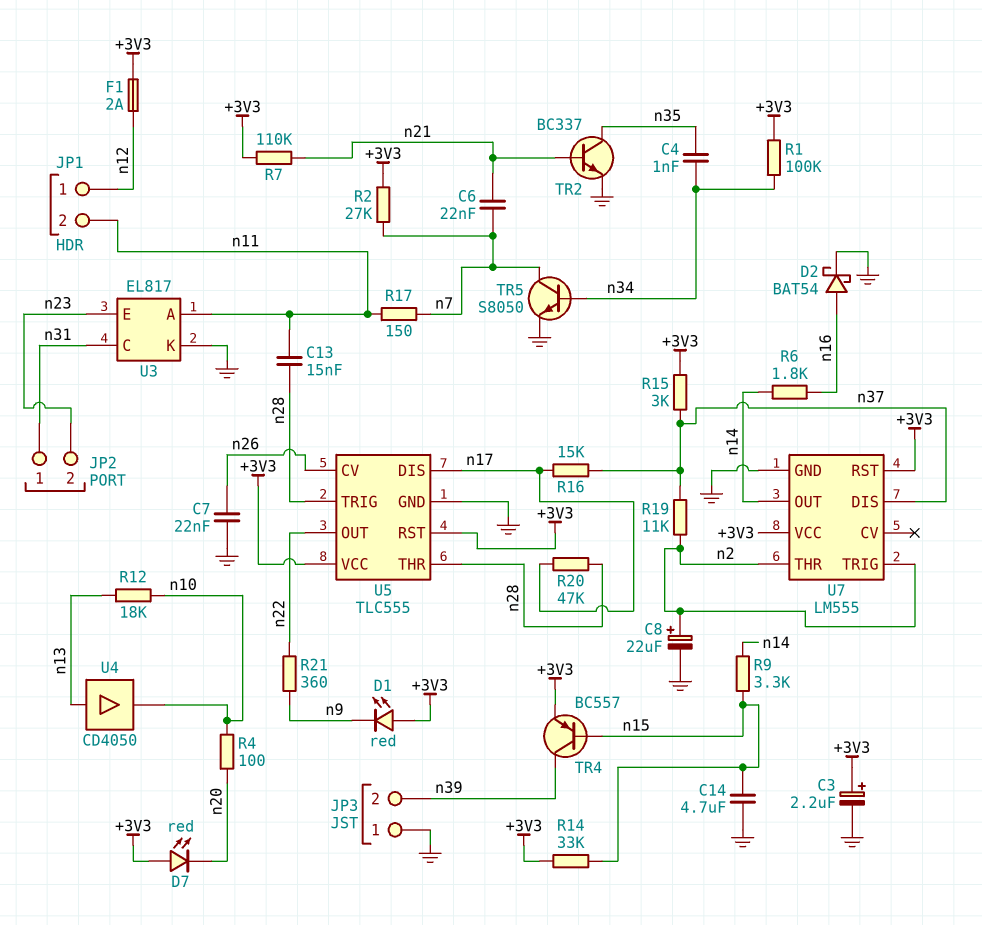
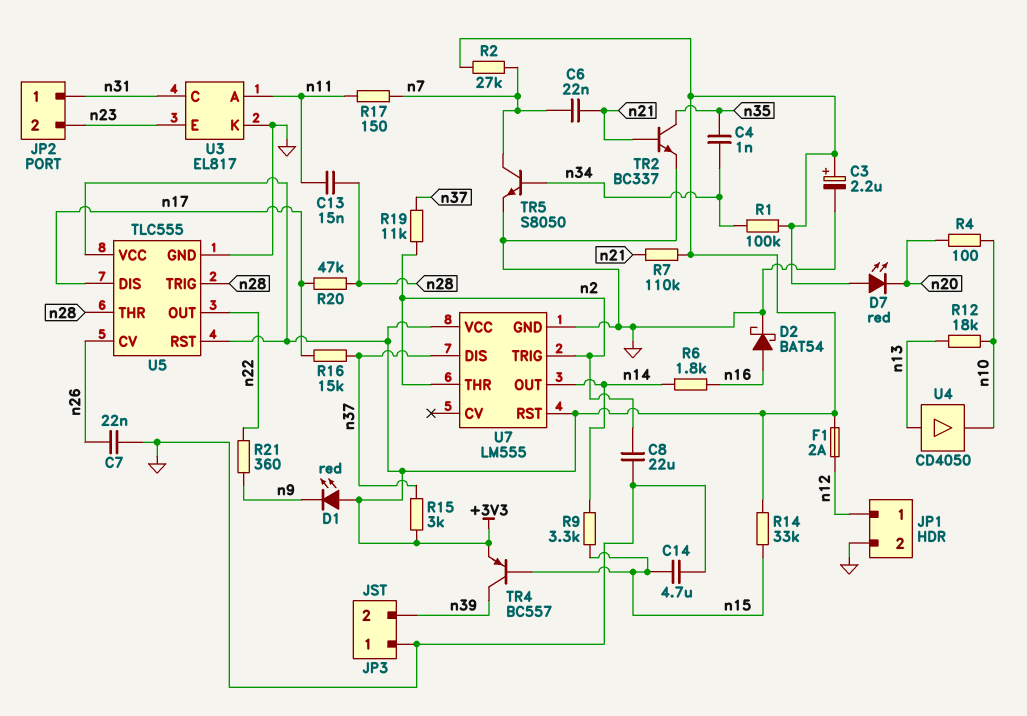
C8: 22uF (plus n2, minus GND) -> 22uF (GND, n2)
JP1 pin 2: n11 -> GND

